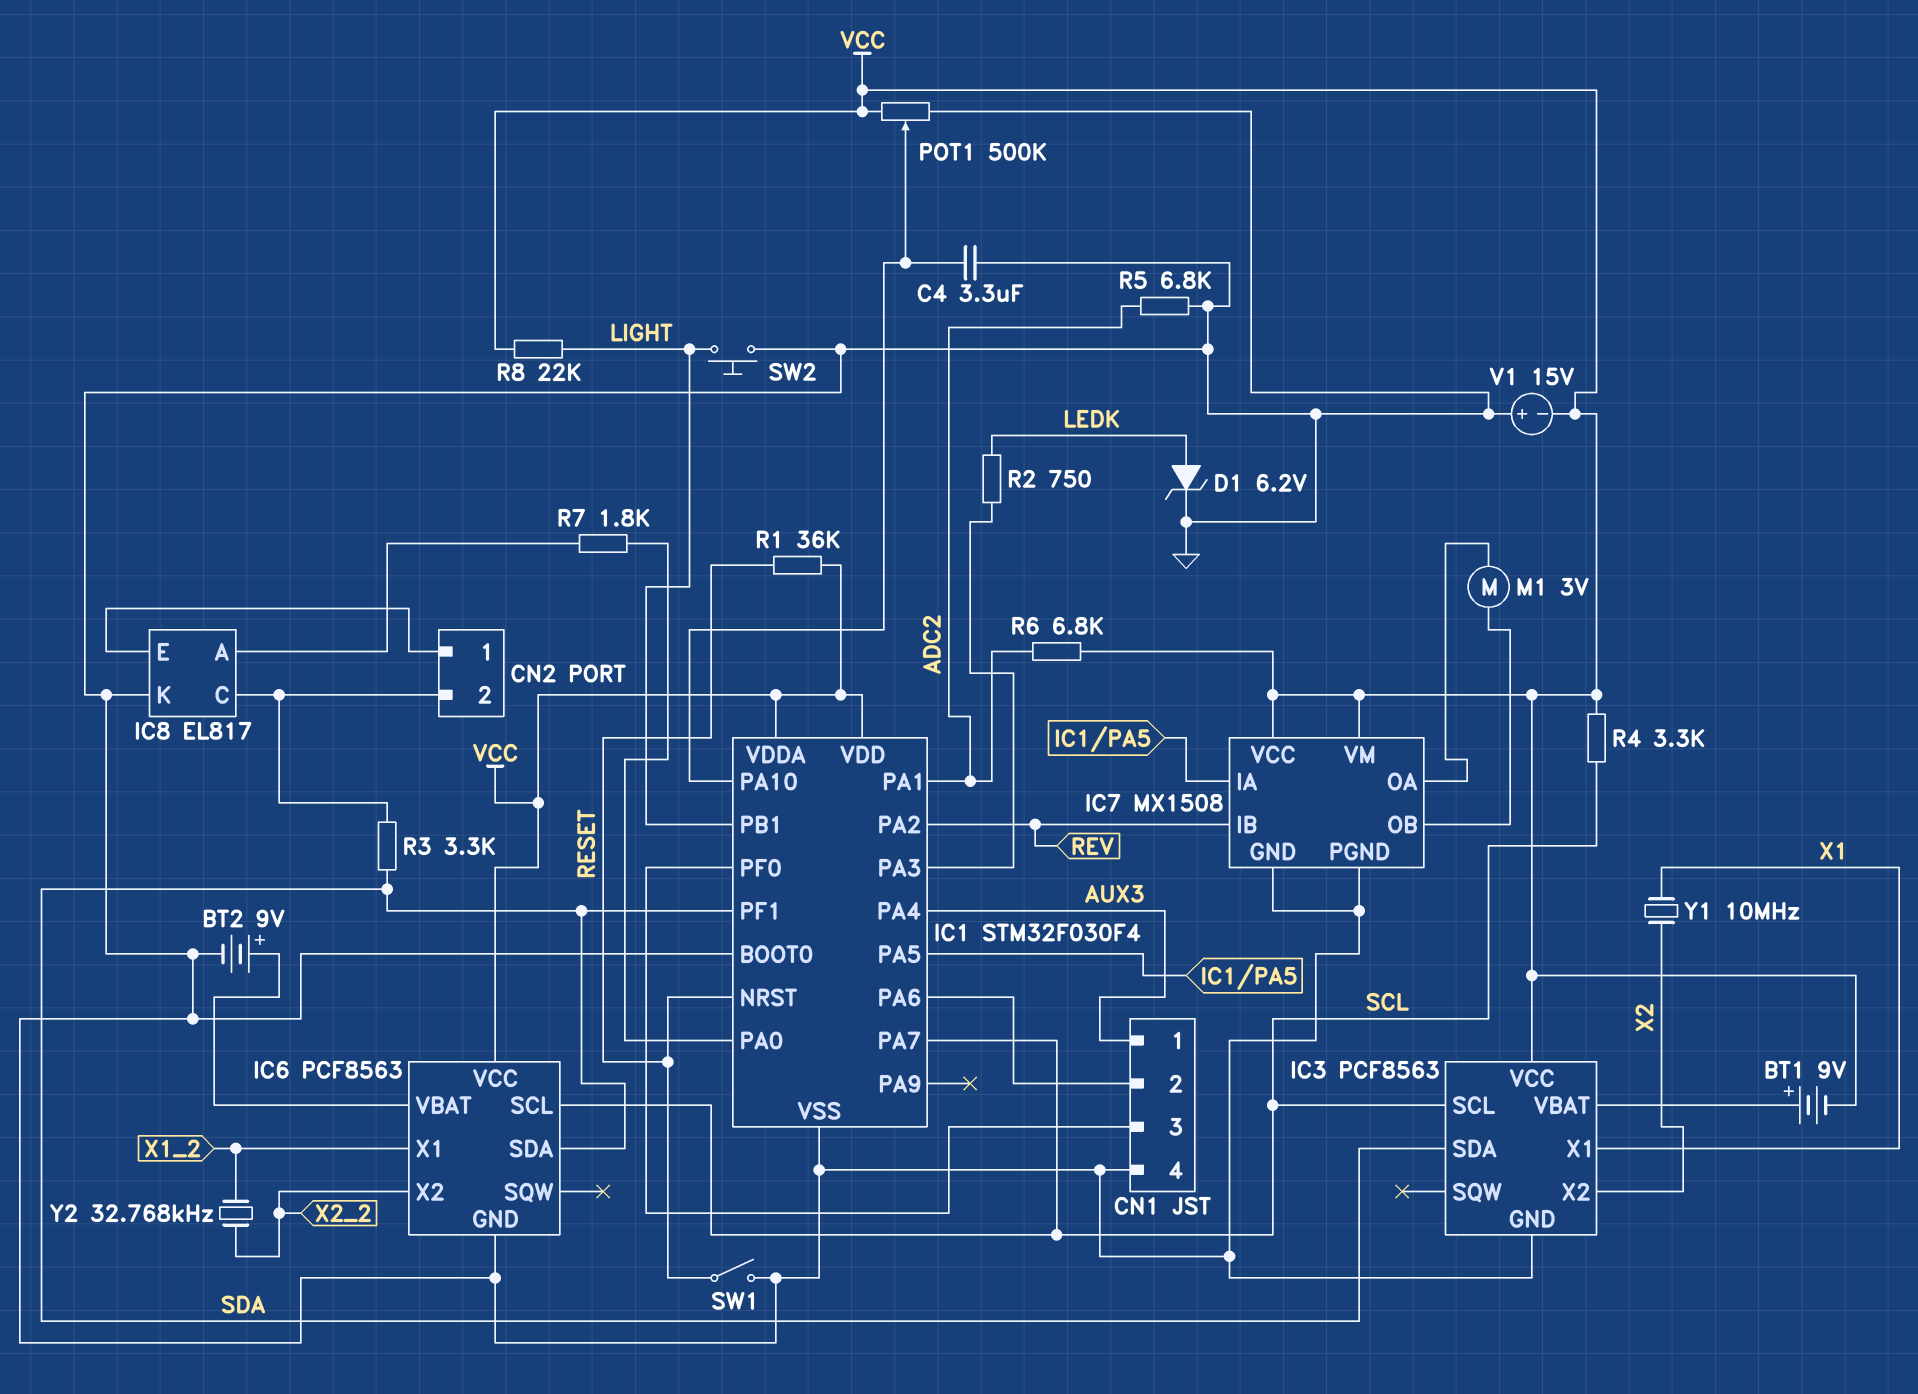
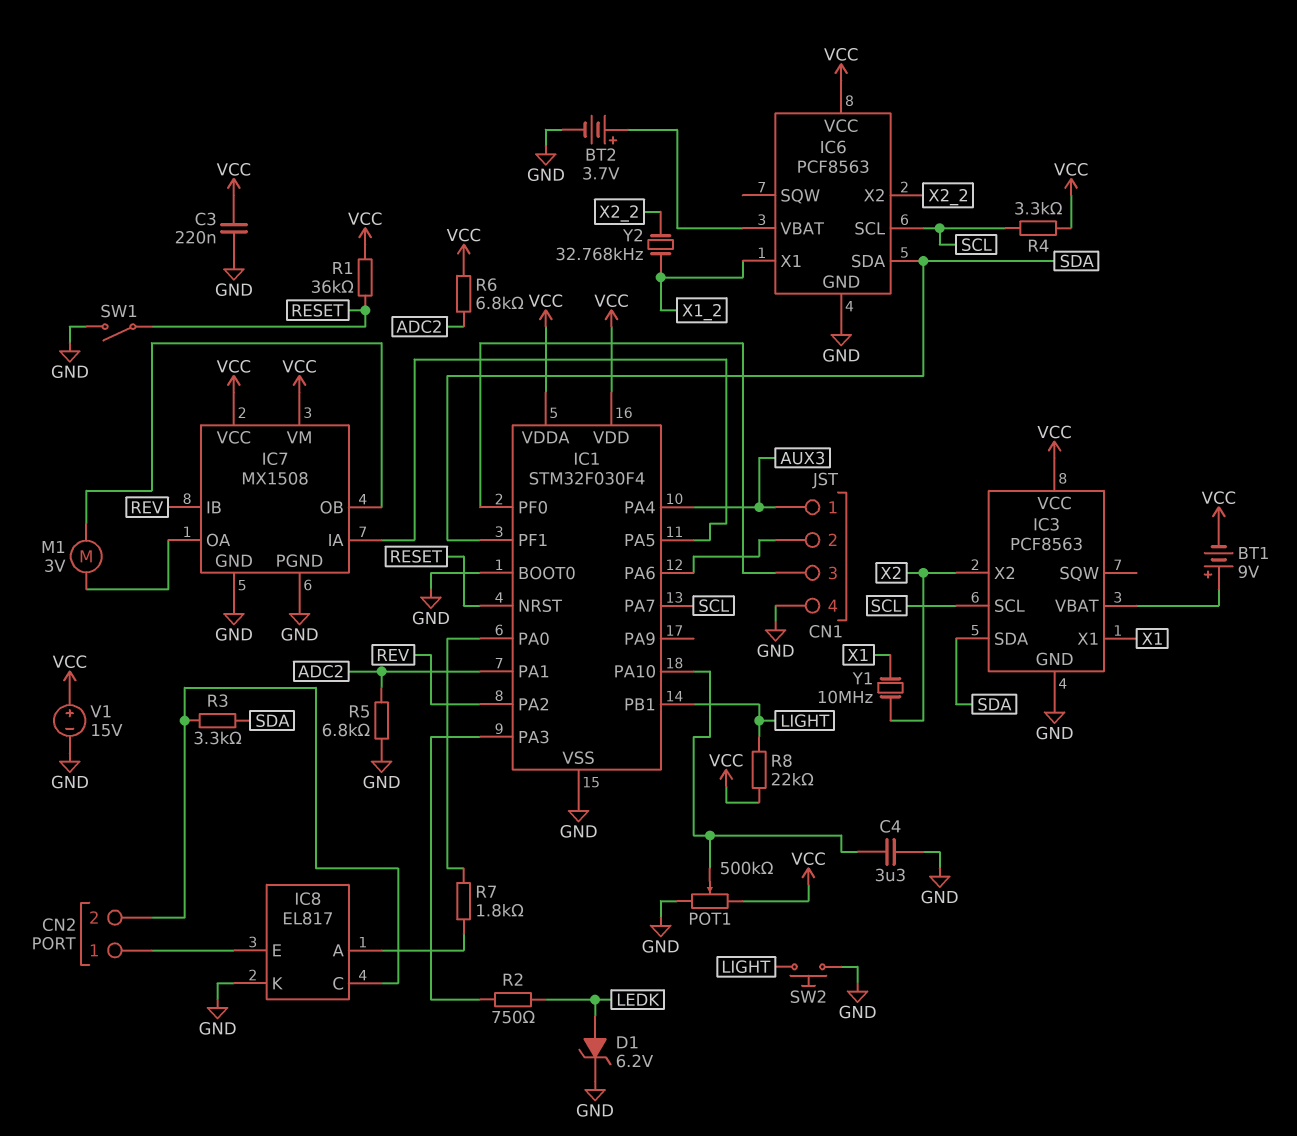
BT2: 9V (plus IC6/VBAT, minus GND) -> 3.7V (plus IC6/VBAT, minus GND)
C3: none -> 220nF (GND, VCC)
V1: 15V (plus GND, minus VCC) -> 15V (plus VCC, minus GND)

